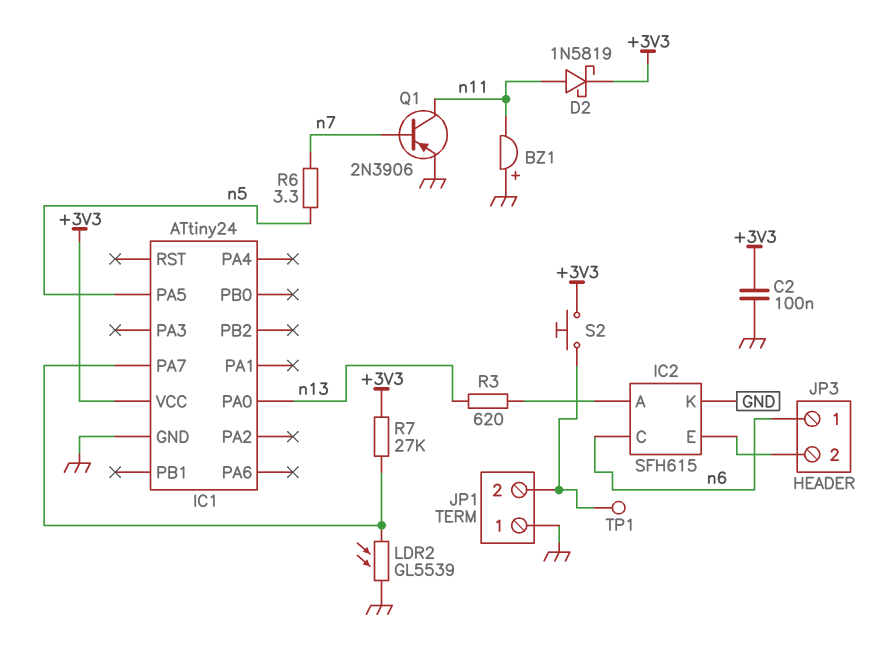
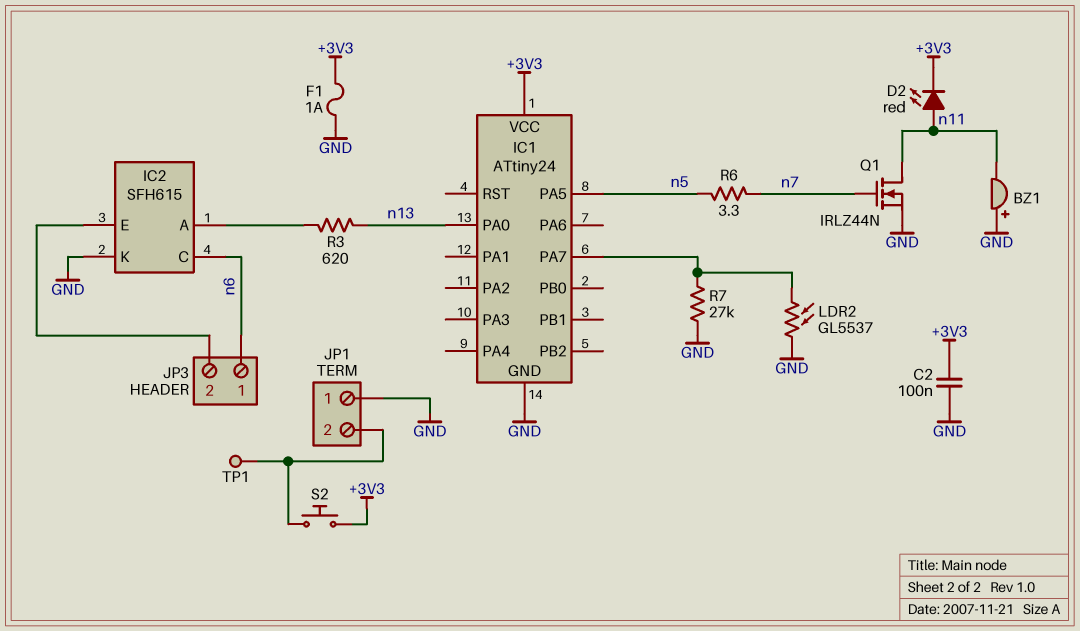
D2: schottky 1N5819 (A n11, K +3V3) -> LED red (A n11, K +3V3)
F1: none -> 1A (+3V3, GND)
LDR2: GL5539 (GND, IC1/PA7) -> GL5537 (GND, IC1/PA7)
Q1: PNP 2N3906 (B n7, C n11, E GND) -> NMOS IRLZ44N (G n7, D n11, S GND)
R7: 27k (+3V3, IC1/PA7) -> 27k (GND, IC1/PA7)

